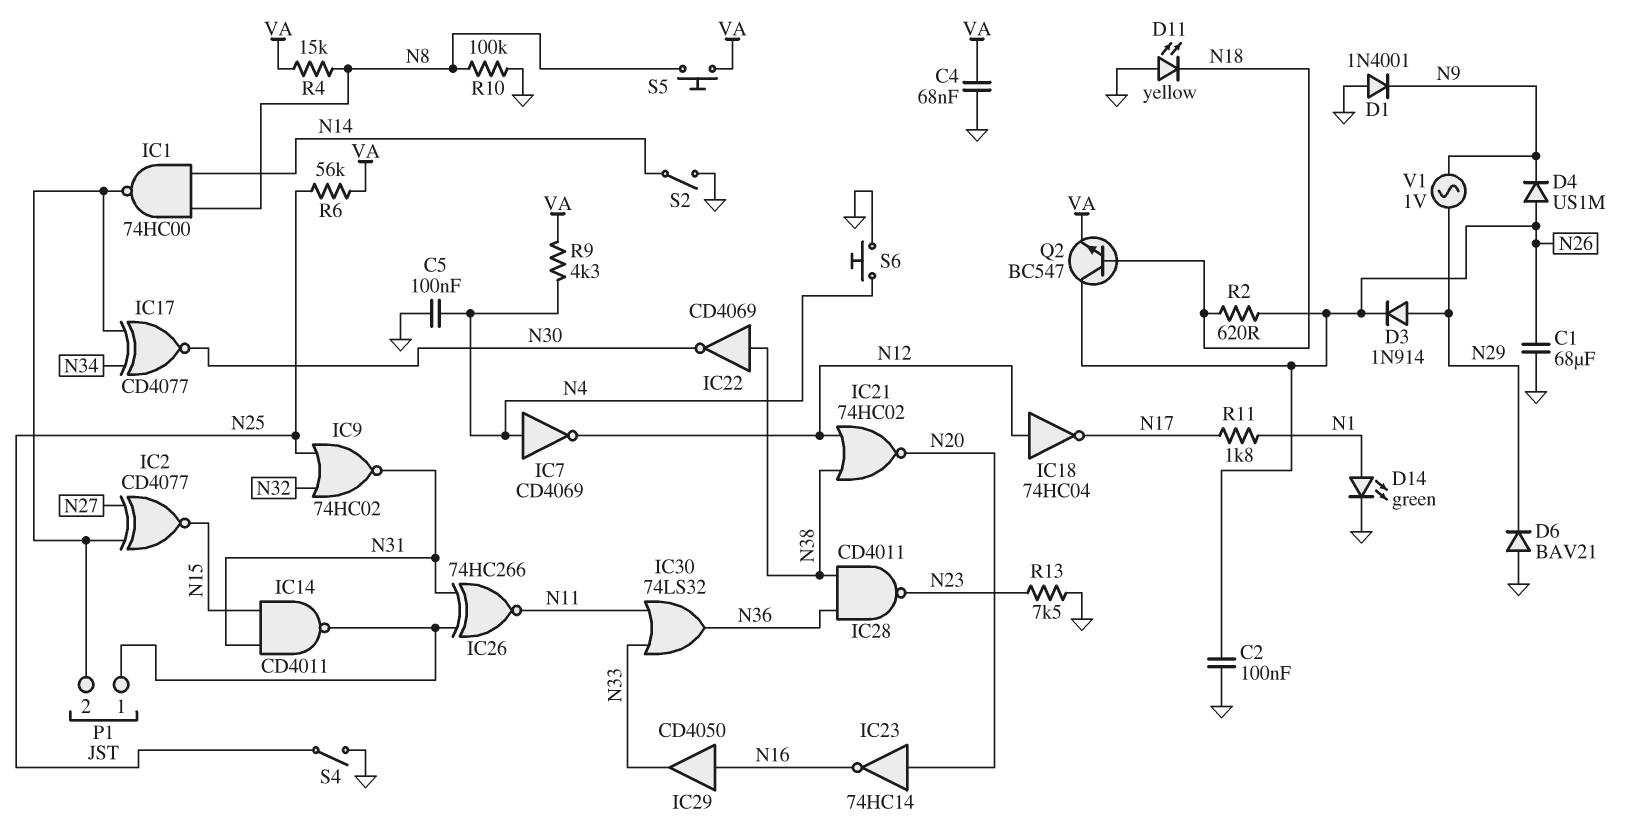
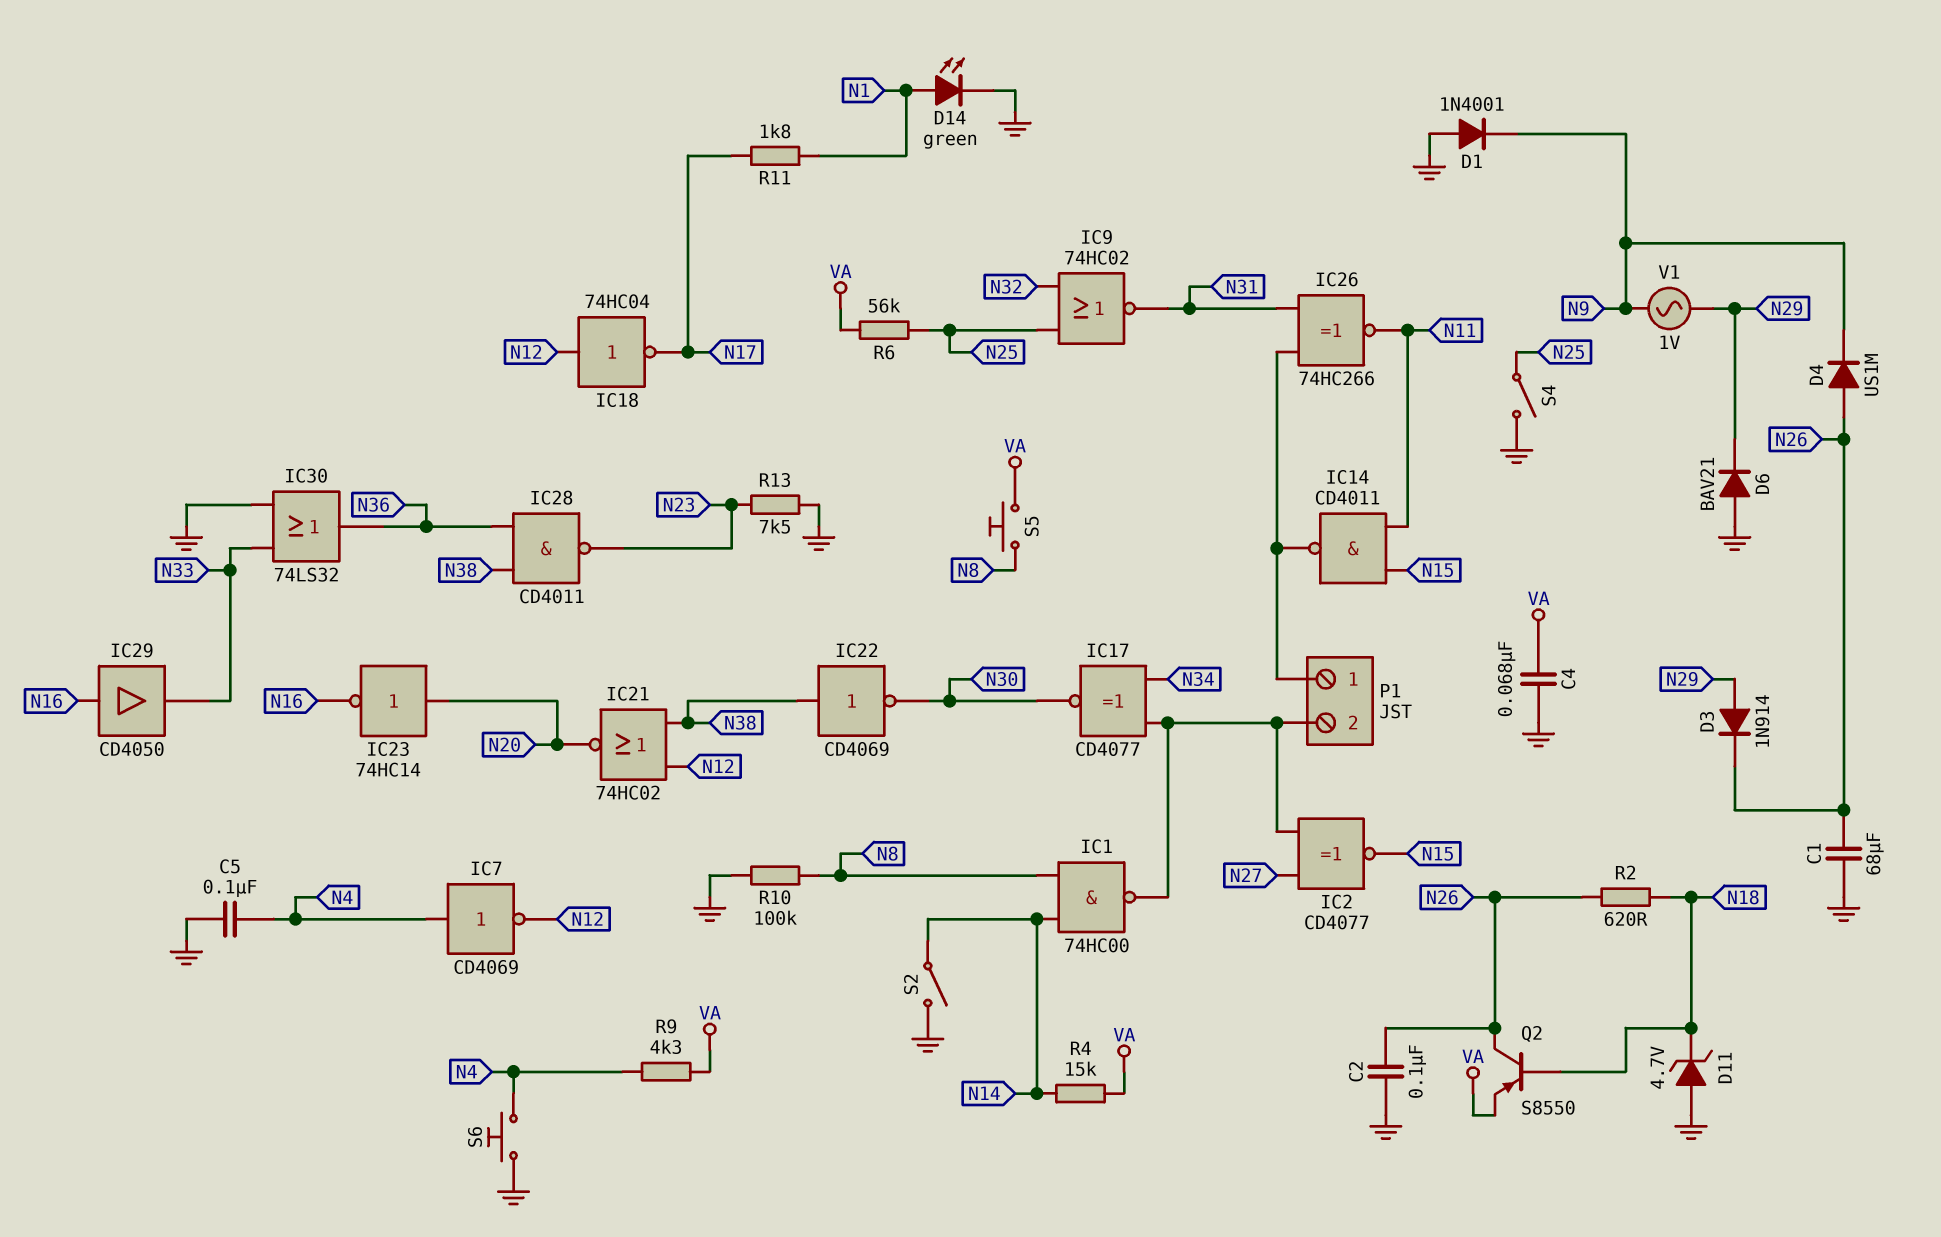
D11: LED yellow (A GND, K N18) -> zener 4.7V (A GND, K N18)
IC14: NAND CD4011 (in N15, in N31, out P1/1) -> NAND CD4011 (in N11, in N15, out P1/1)
IC30: OR 74LS32 (in N11, in N33, out N36) -> OR 74LS32 (in GND, in N33, out N36)
Q2: NPN BC547 (B N18, C N26, E VA) -> PNP S8550 (B N18, C N26, E VA)
R4: 15k (N8, VA) -> 15k (N14, VA)

